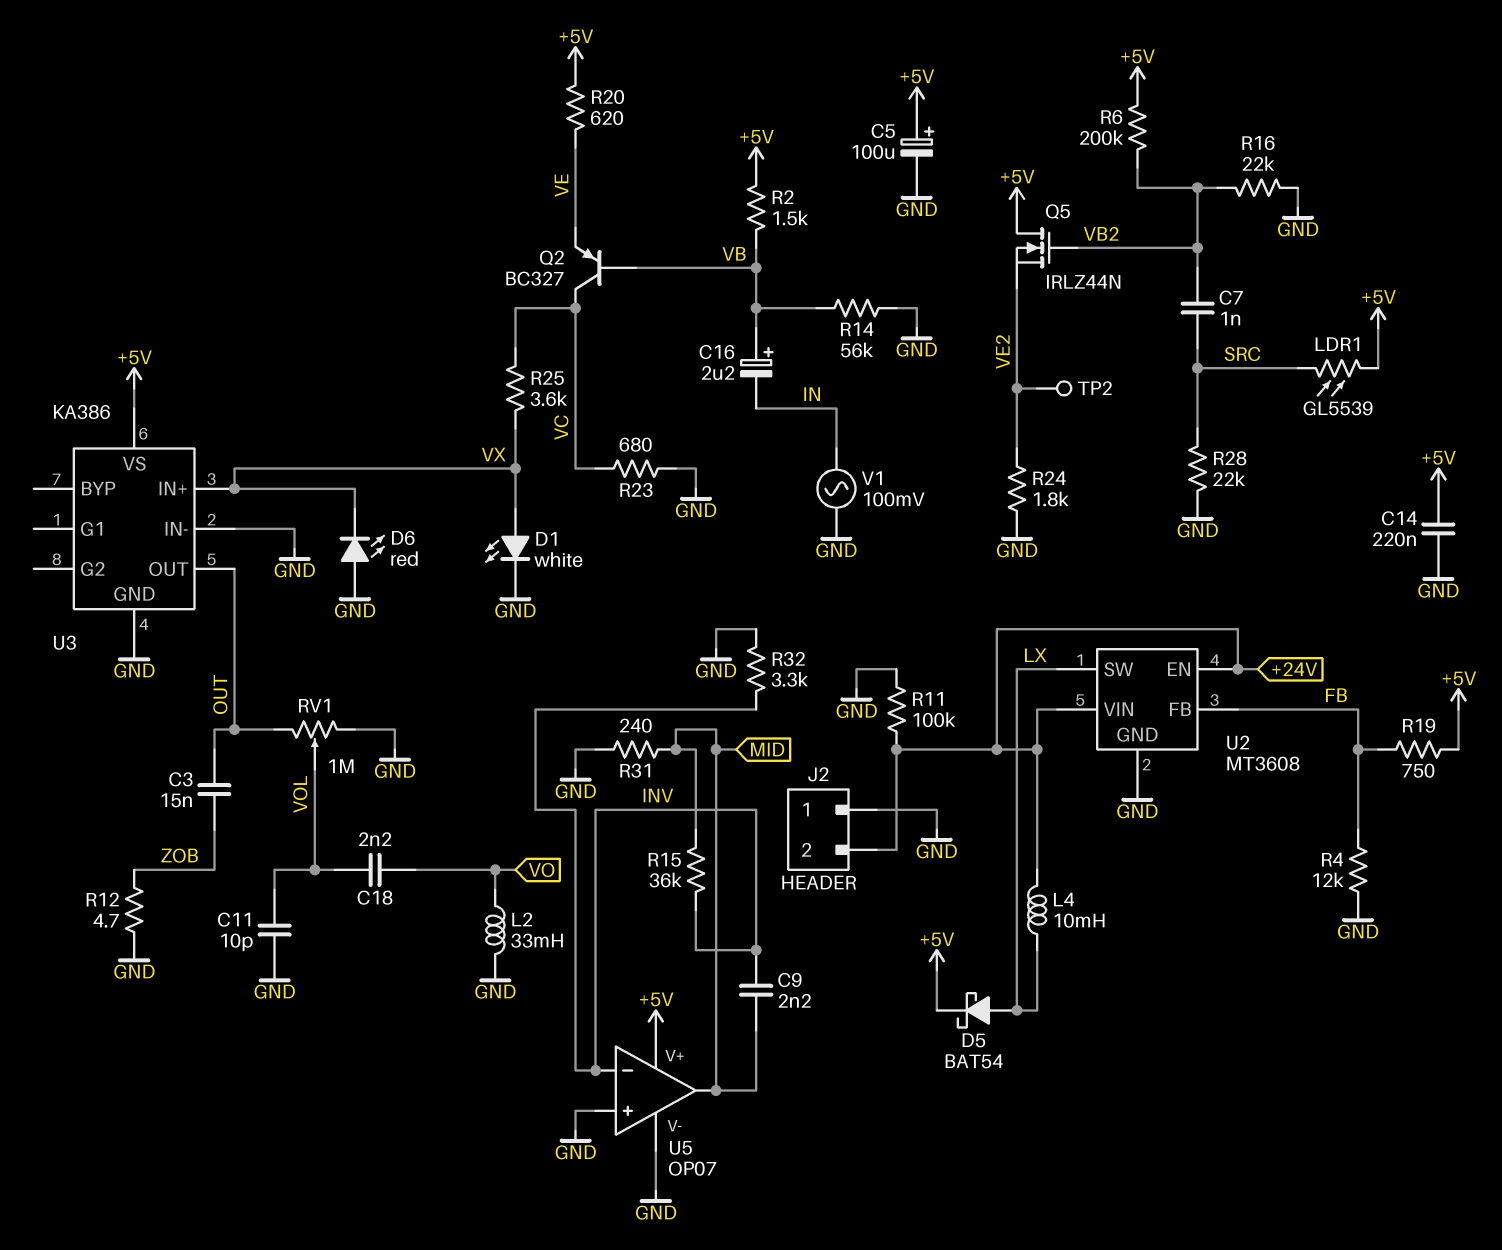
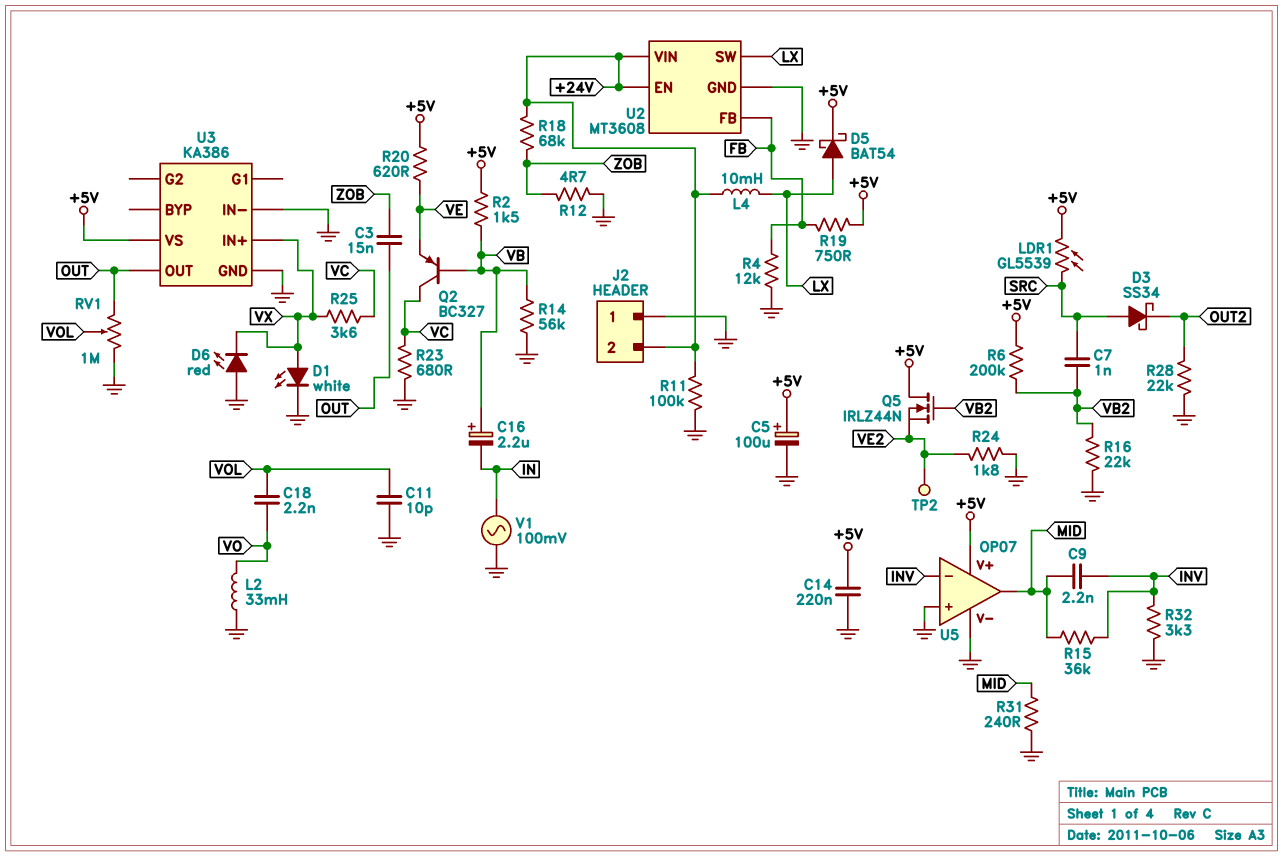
D3: none -> schottky SS34 (A SRC, K OUT2)
R18: none -> 68k (+24V, ZOB)
R28: 22k (GND, SRC) -> 22k (GND, OUT2)

